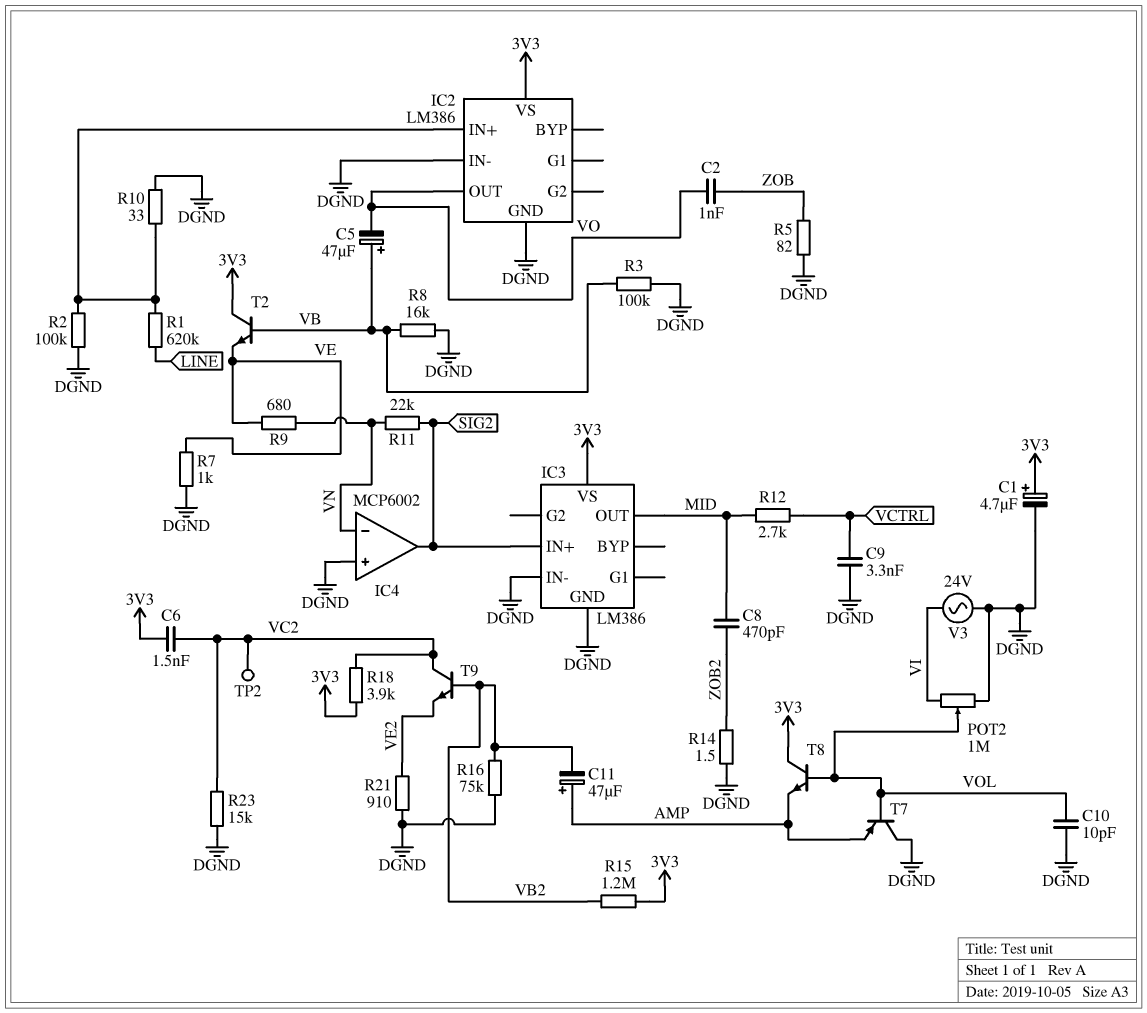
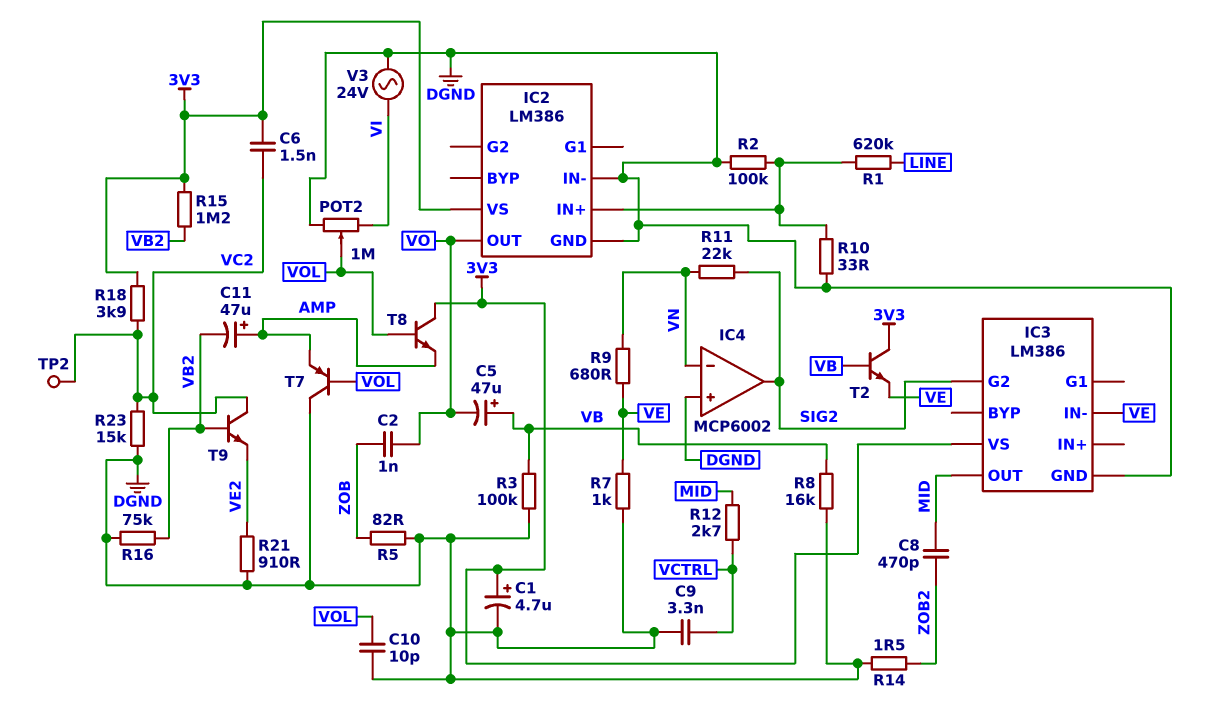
IC3 pin G2: none -> SIG2
IC3 pin IN+: SIG2 -> none
IC3 pin IN-: DGND -> VE

